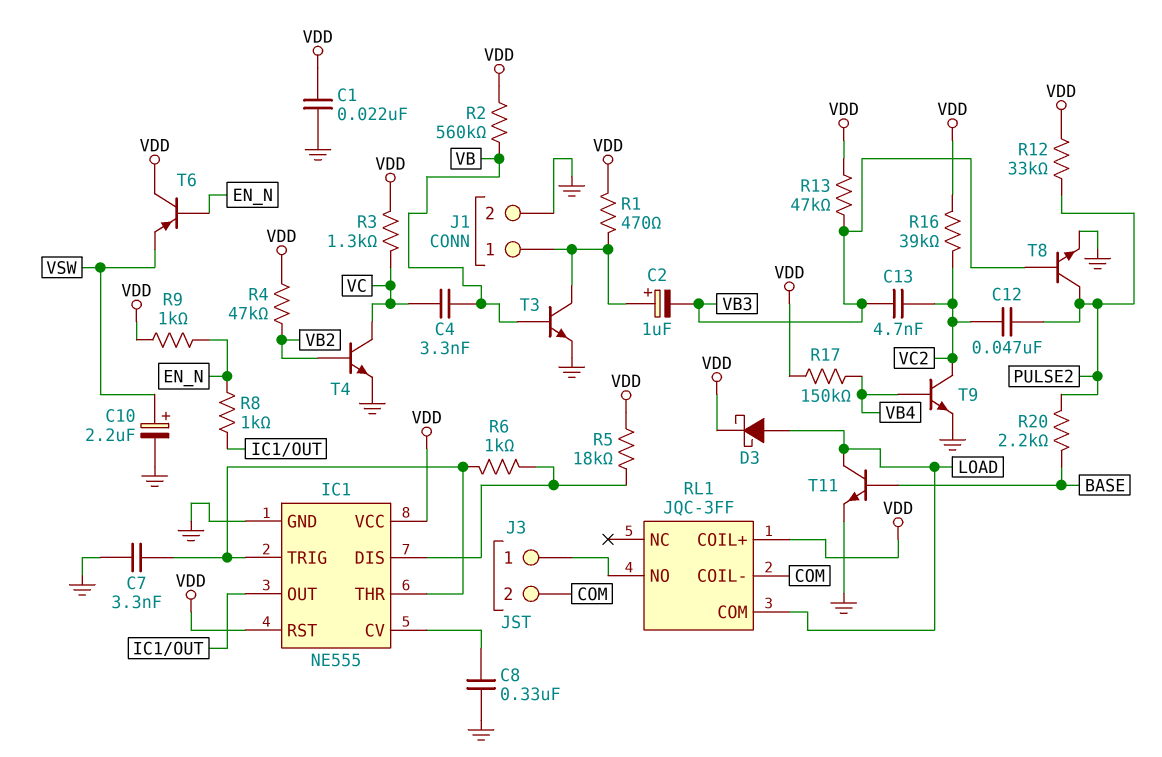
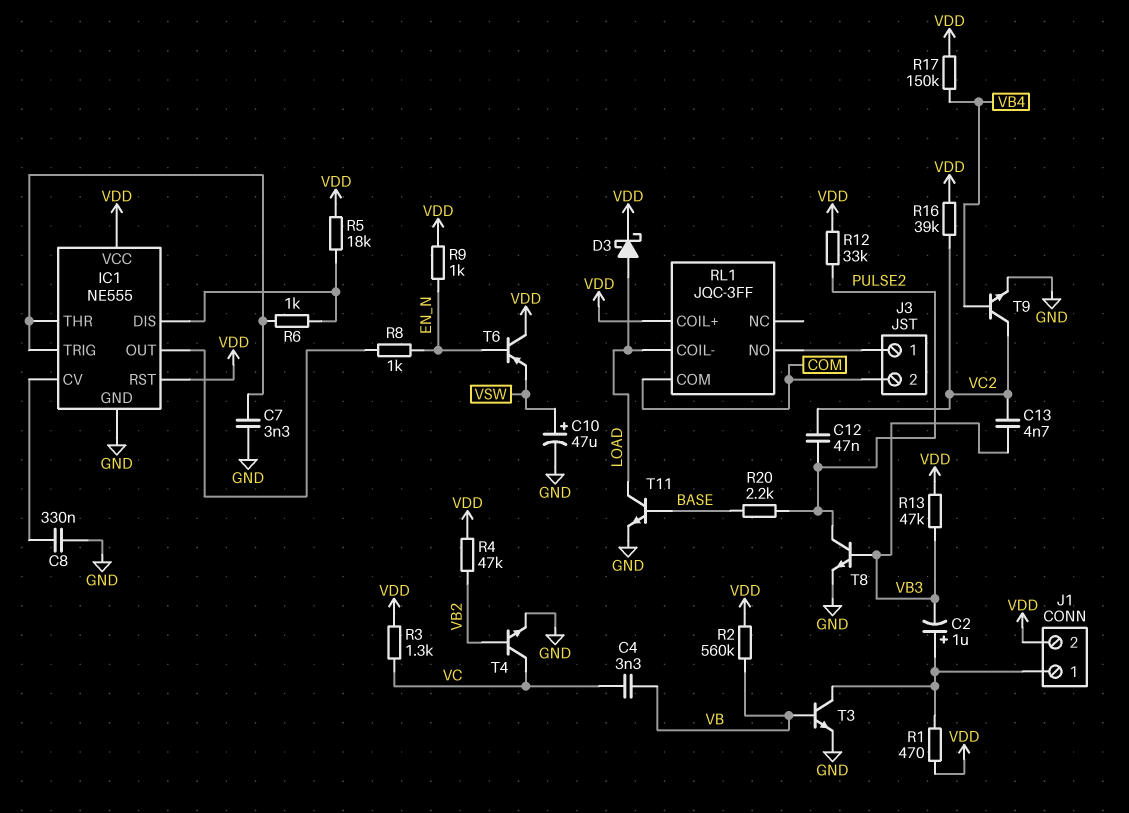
C1: 22nF (GND, VDD) -> none
C10: 2.2uF (plus VSW, minus GND) -> 47uF (plus VSW, minus GND)
J1 pin 2: GND -> VDD
RL1 pin COIL-: COM -> LOAD
RL1 pin COM: LOAD -> COM

